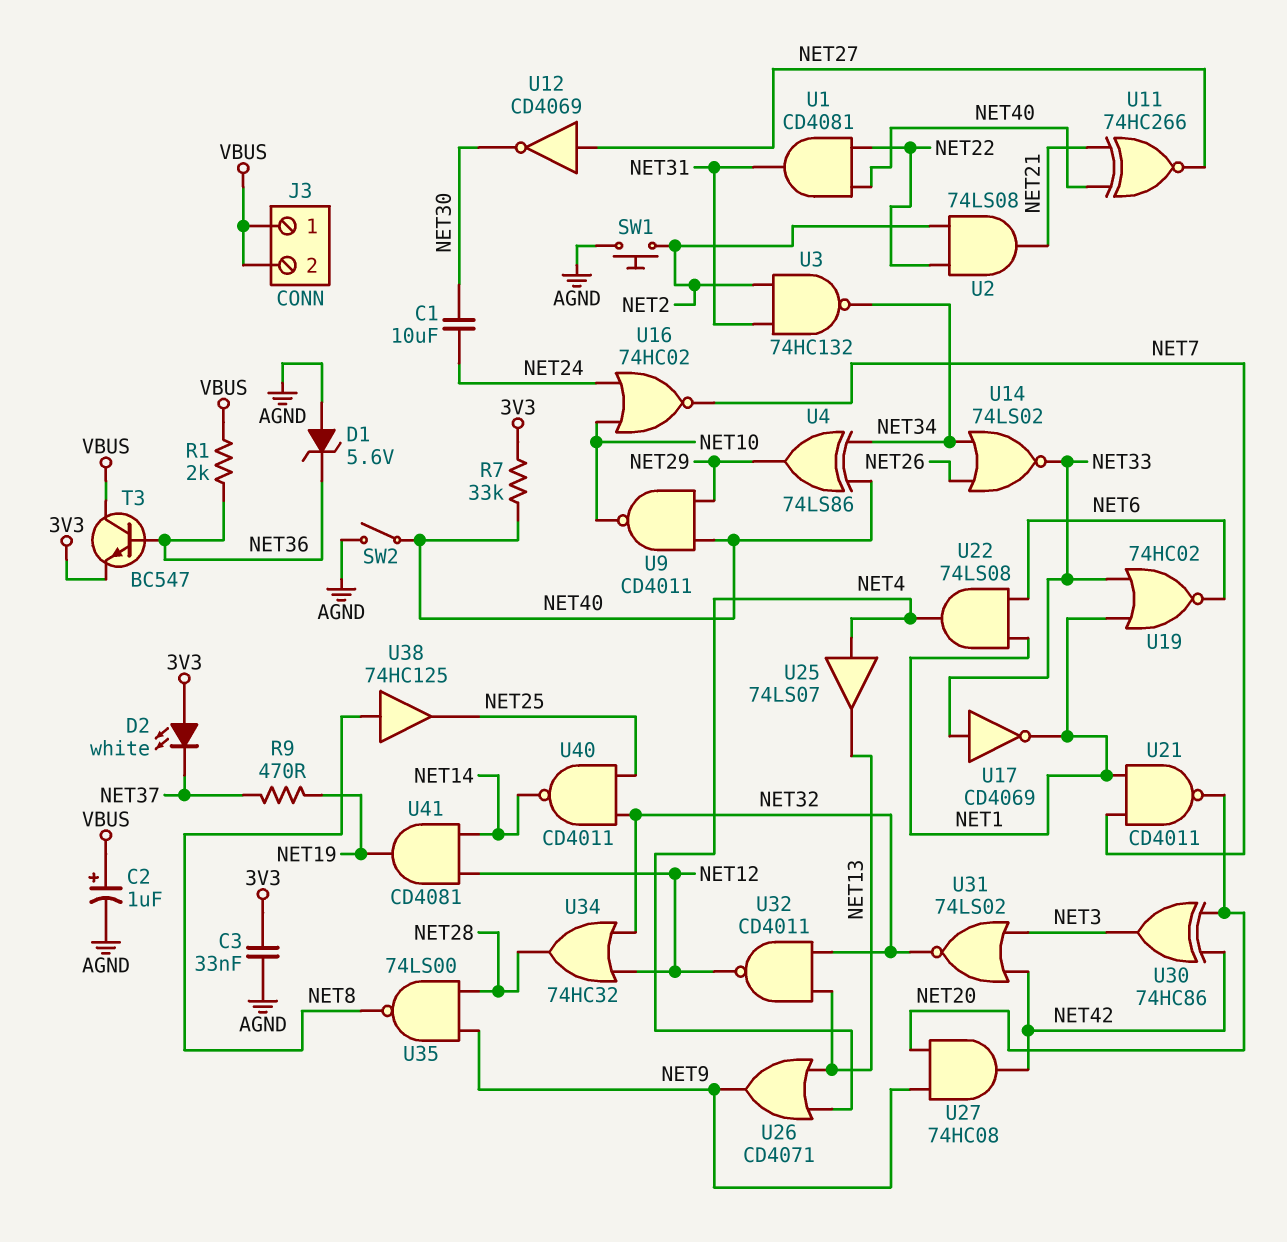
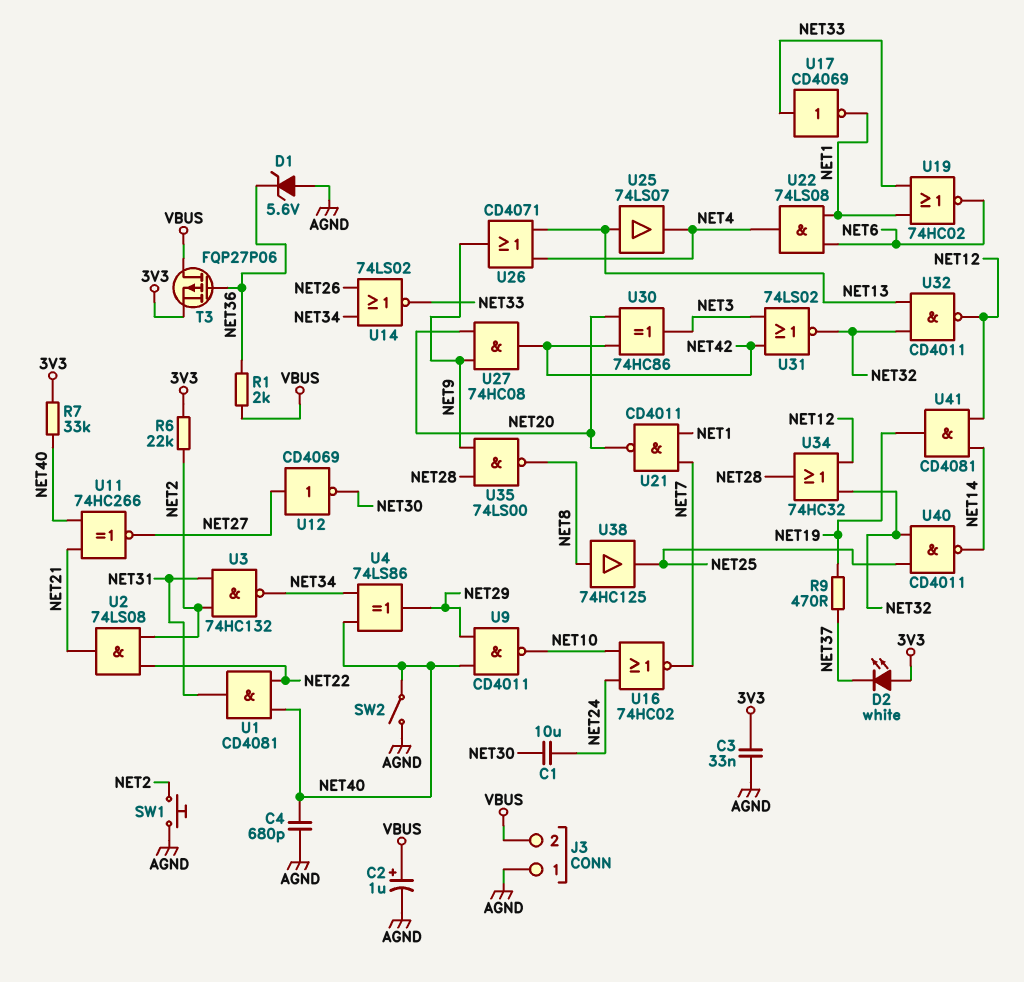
C4: none -> 680pF (AGND, NET40)
J3 pin 1: VBUS -> AGND
R6: none -> 22k (3V3, NET2)
T3: NPN BC547 (B NET36, C VBUS, E 3V3) -> PMOS FQP27P06 (G NET36, D VBUS, S 3V3)
U25: buffer 74LS07 (in NET4, out NET13) -> buffer 74LS07 (in NET13, out NET4)

